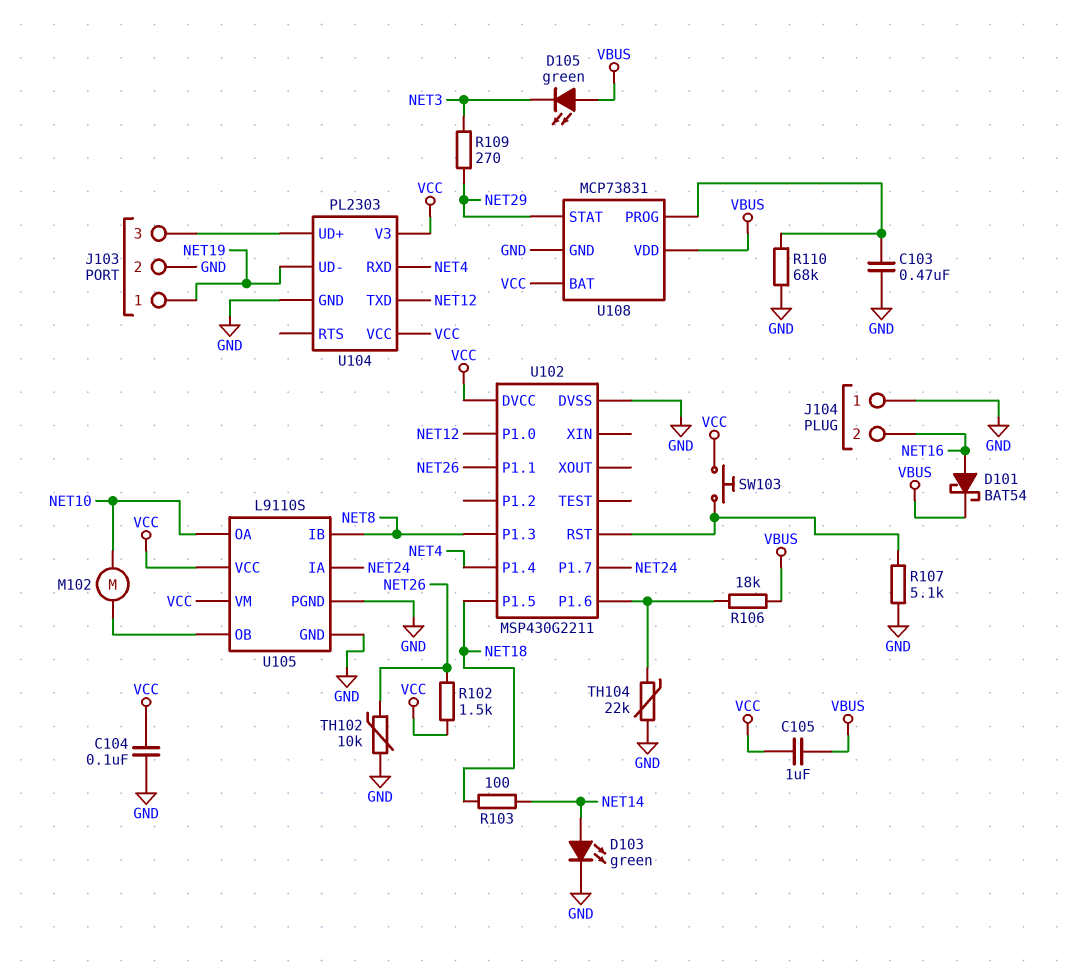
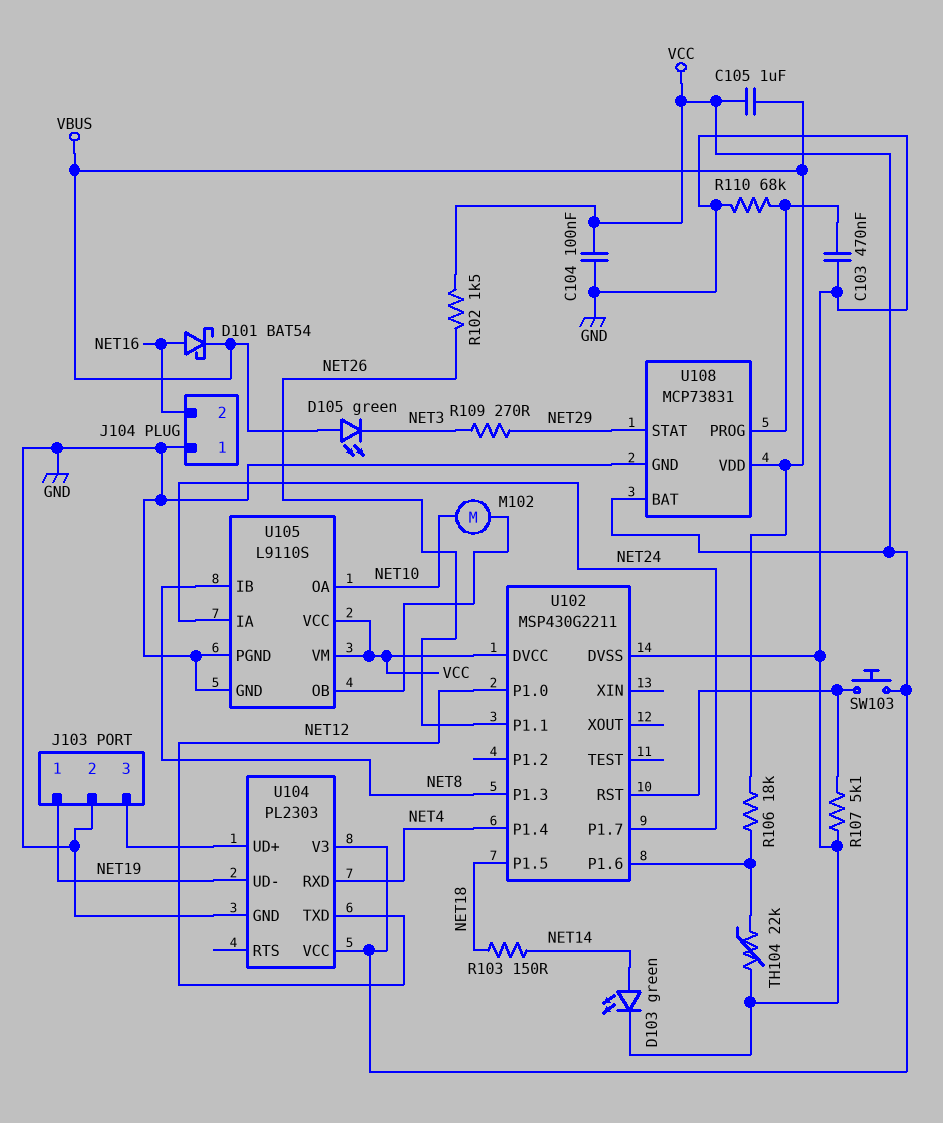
R103: 100 (NET14, NET18) -> 150 (NET14, NET18)
TH102: 10k (GND, NET26) -> none

